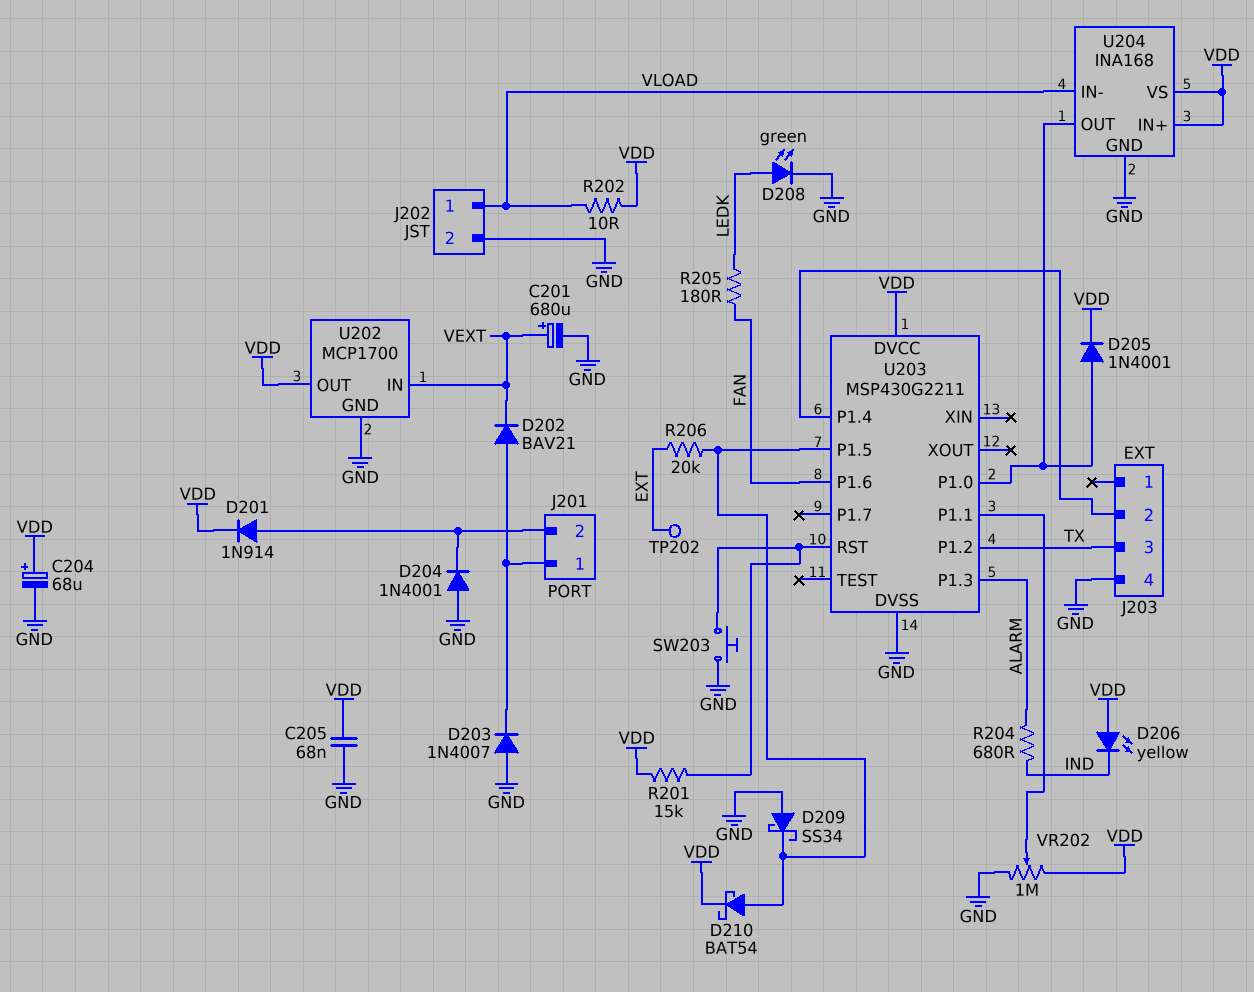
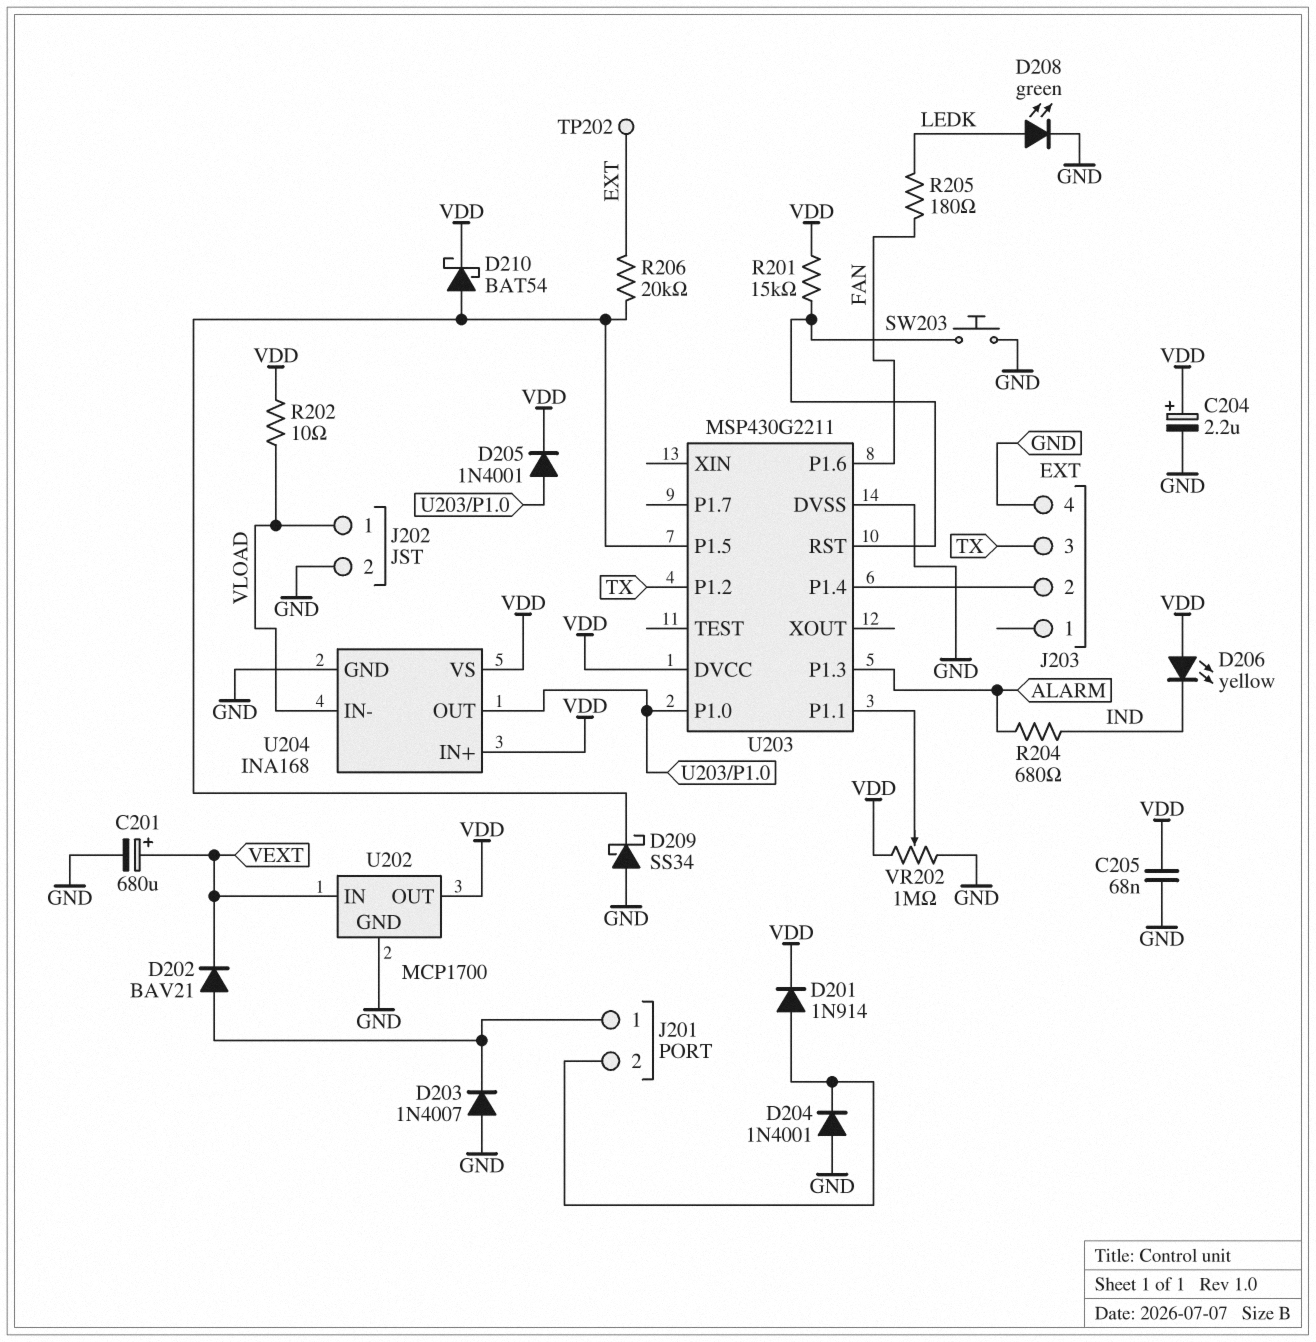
C204: 68uF (plus VDD, minus GND) -> 2.2uF (plus VDD, minus GND)

